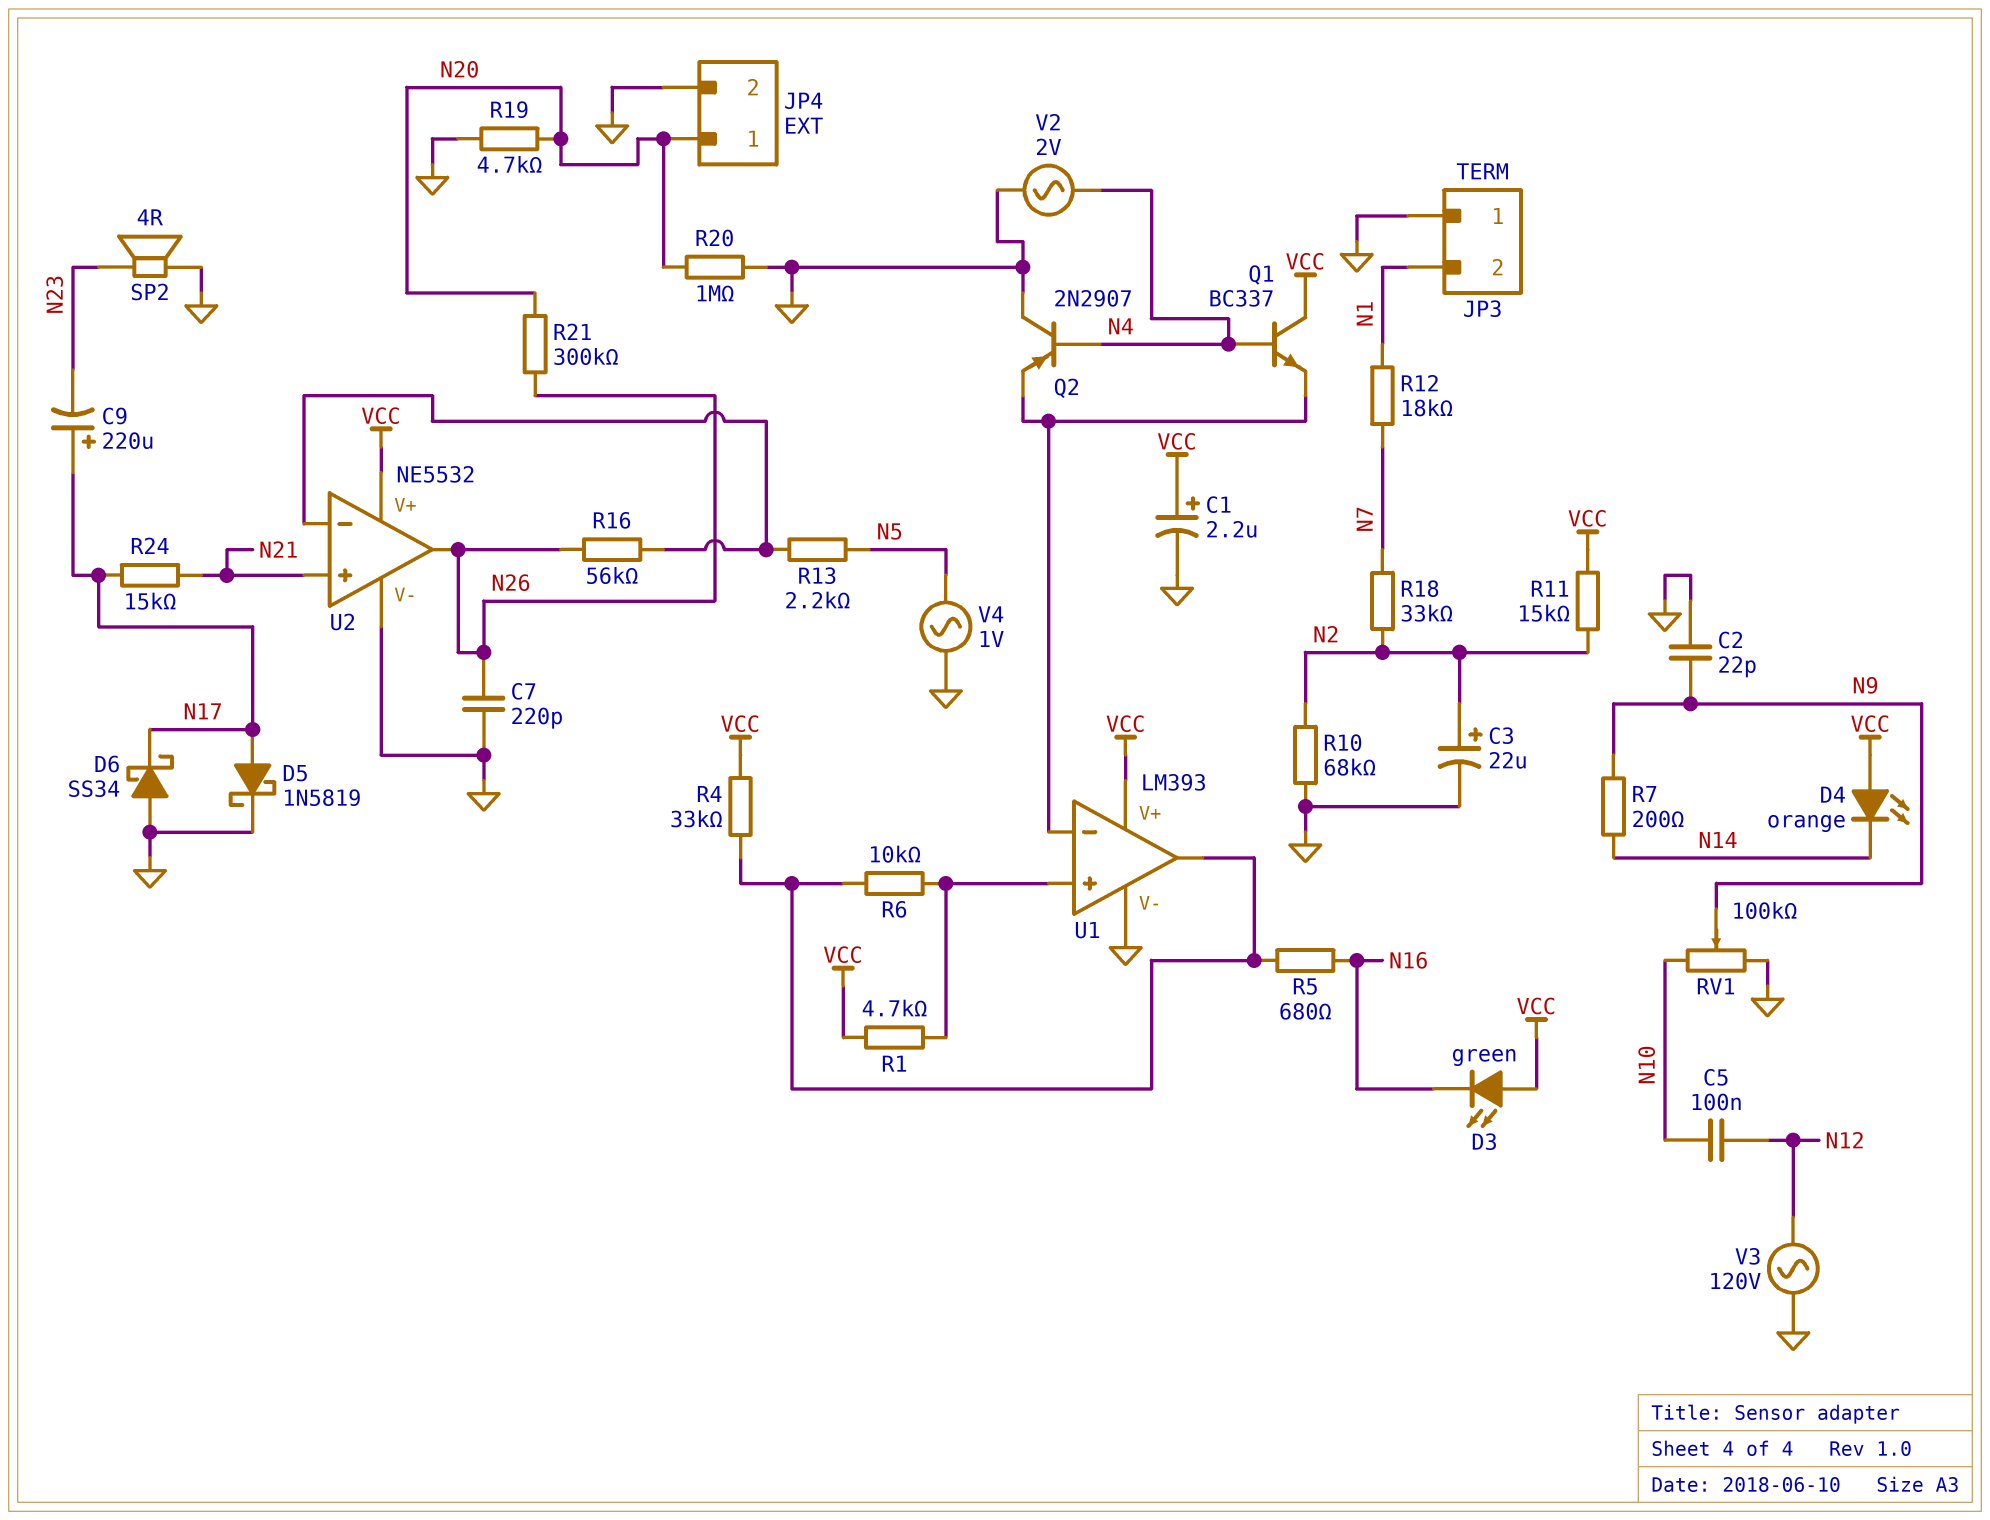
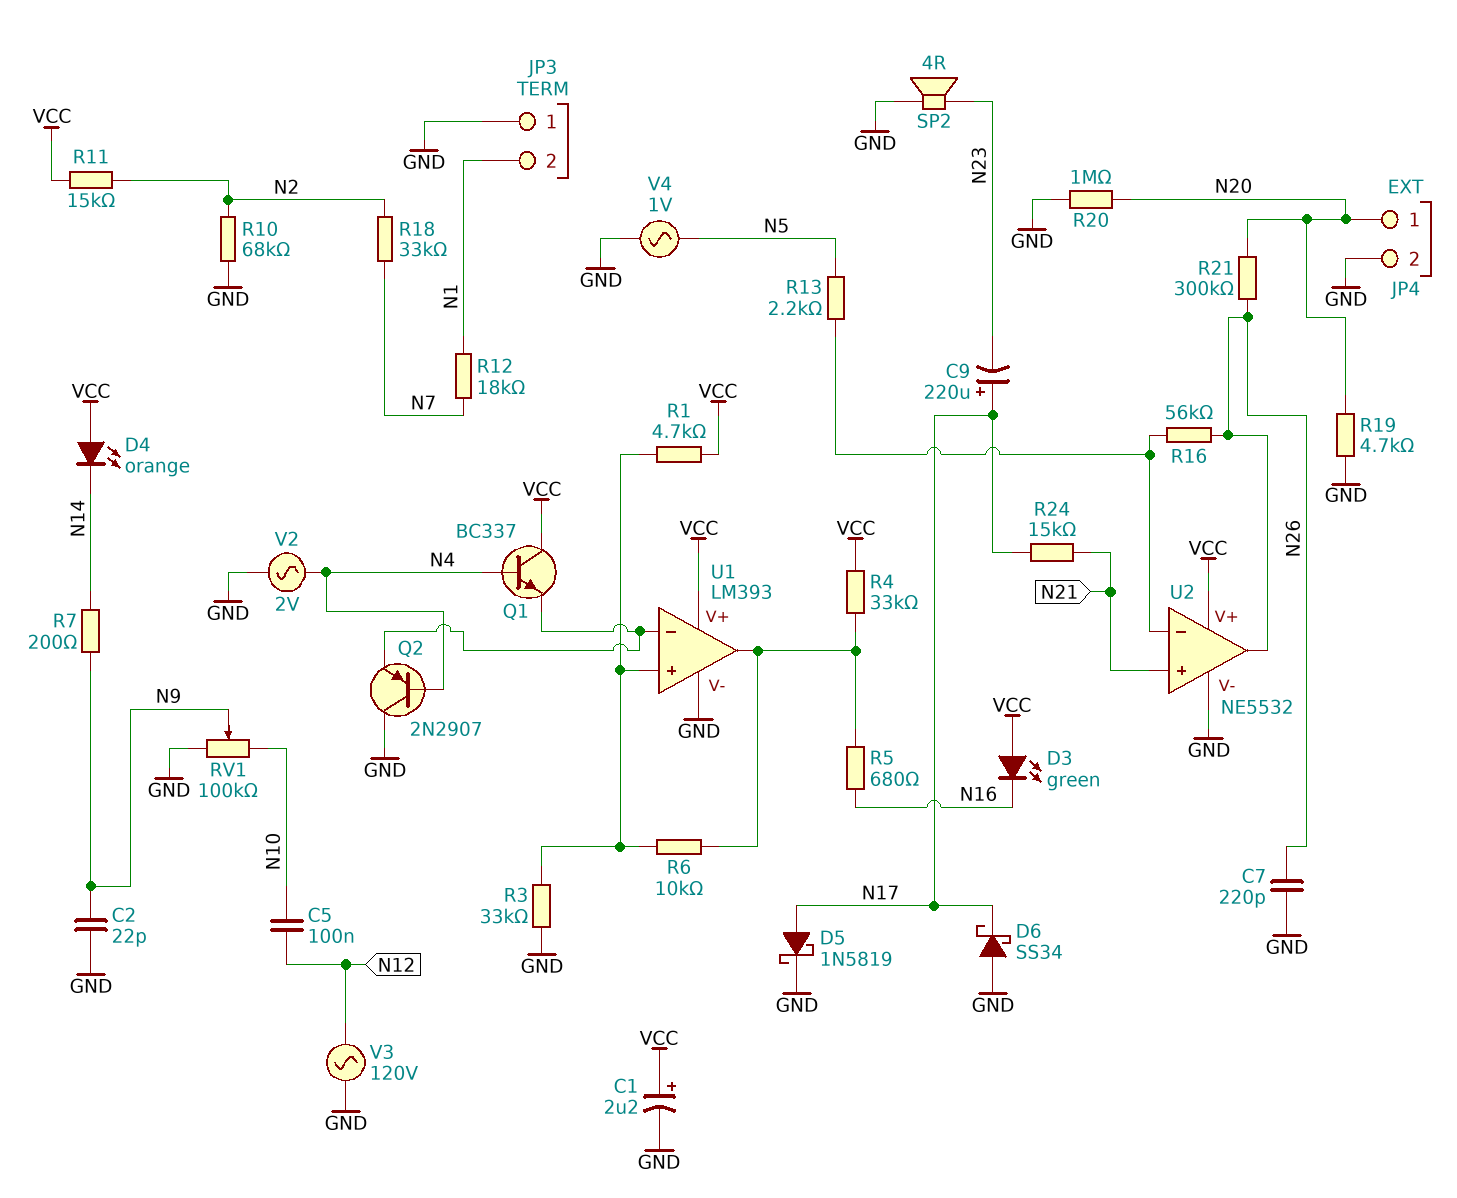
C3: 22uF (plus N2, minus GND) -> none
R3: none -> 33k (GND, U1/in+)

